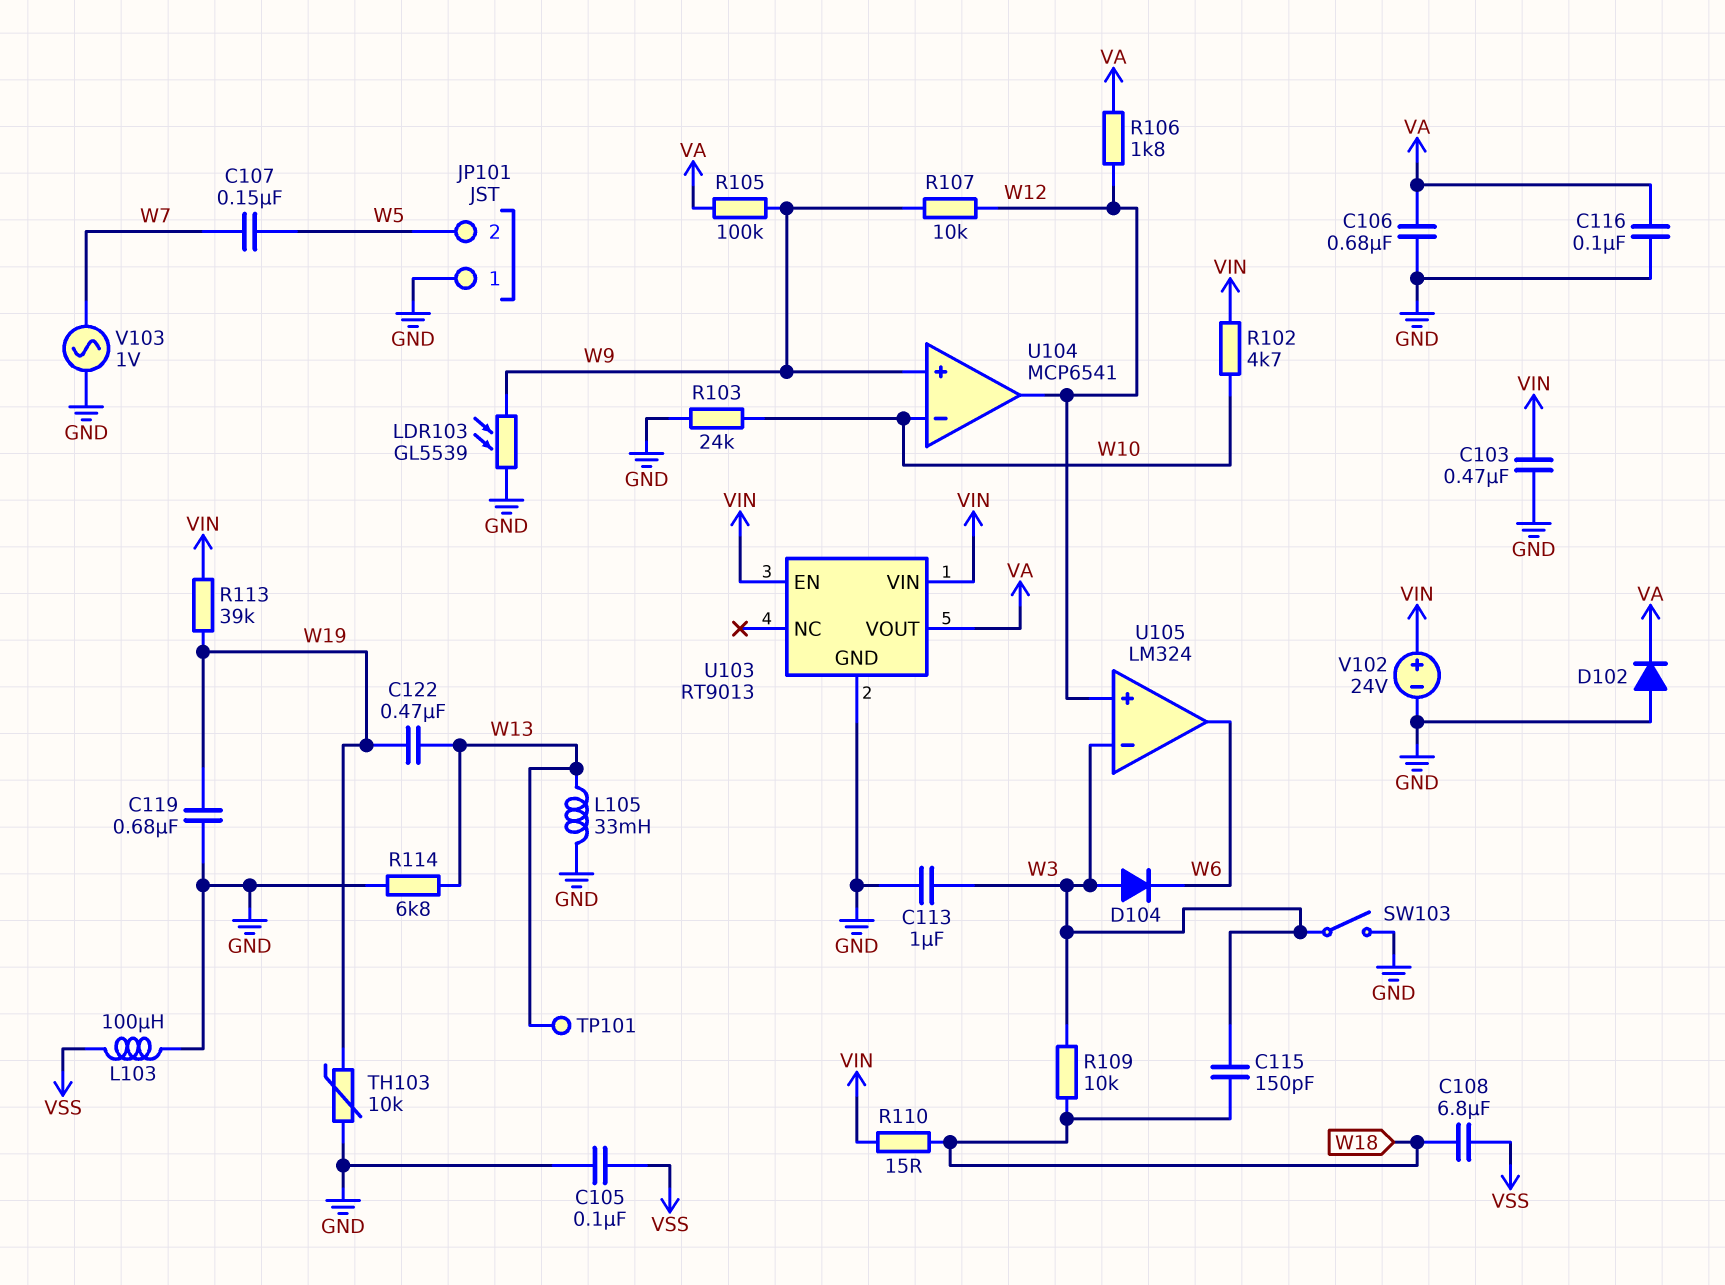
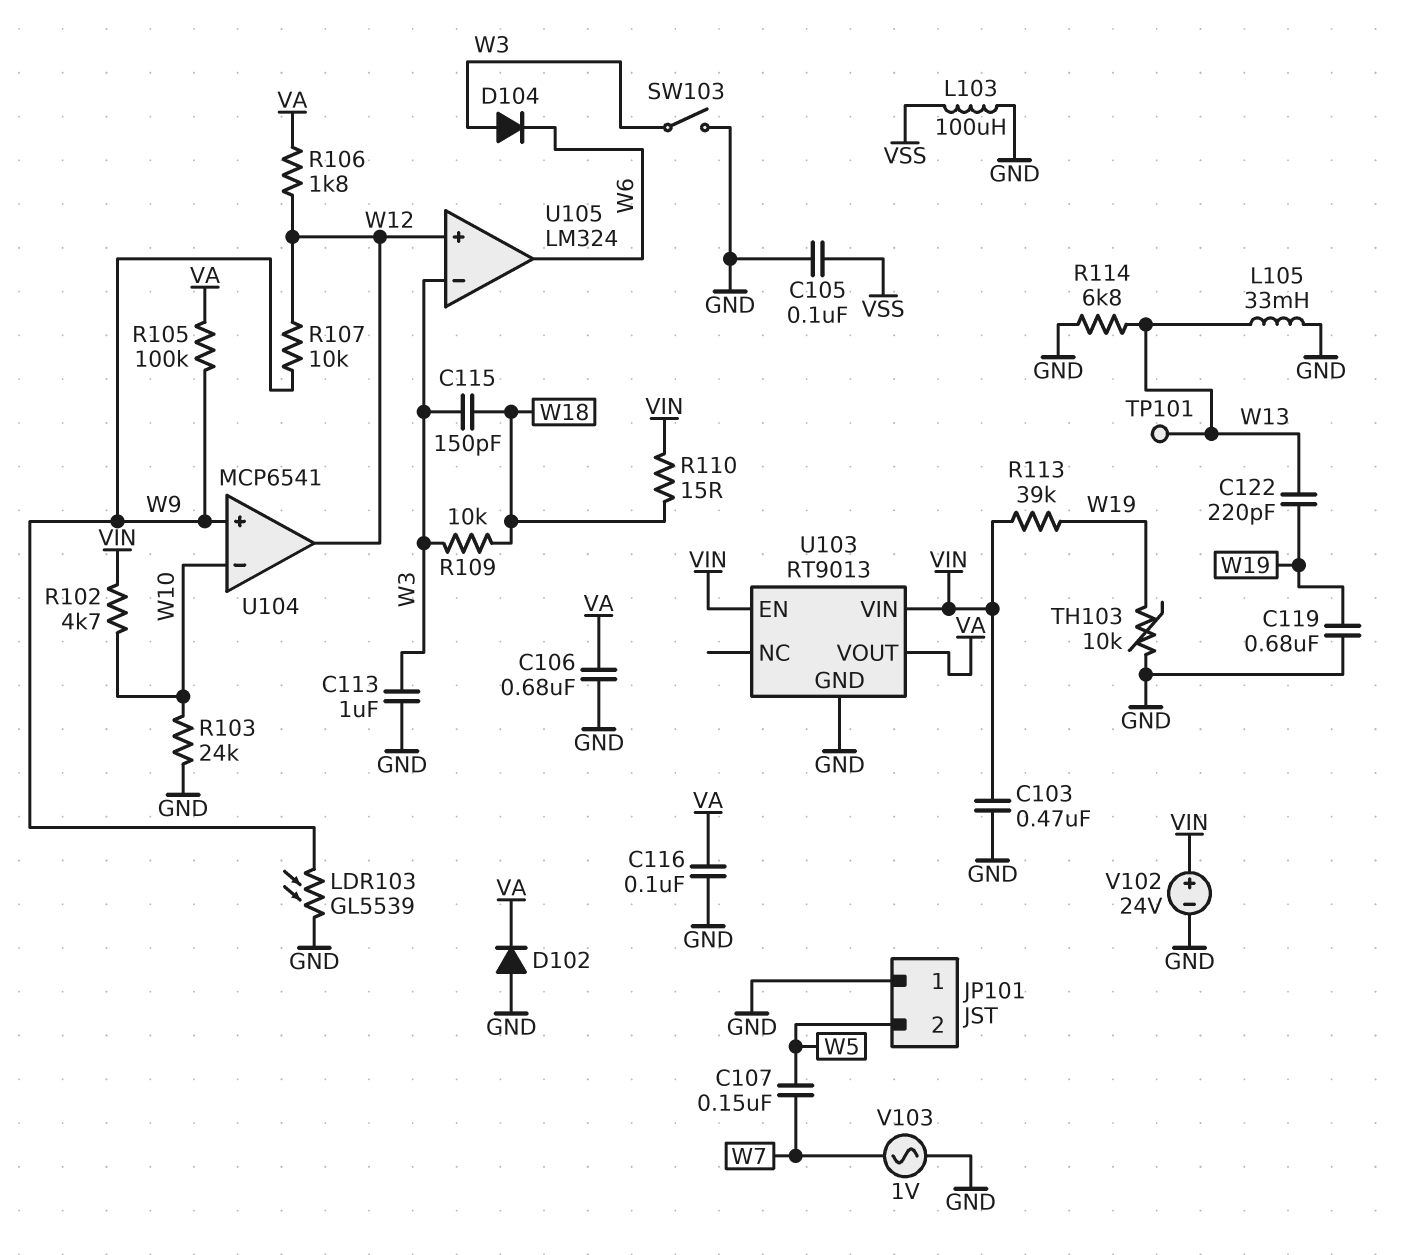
C108: 6.8uF (VSS, W18) -> none
C122: 470nF (W13, W19) -> 220pF (W13, W19)

